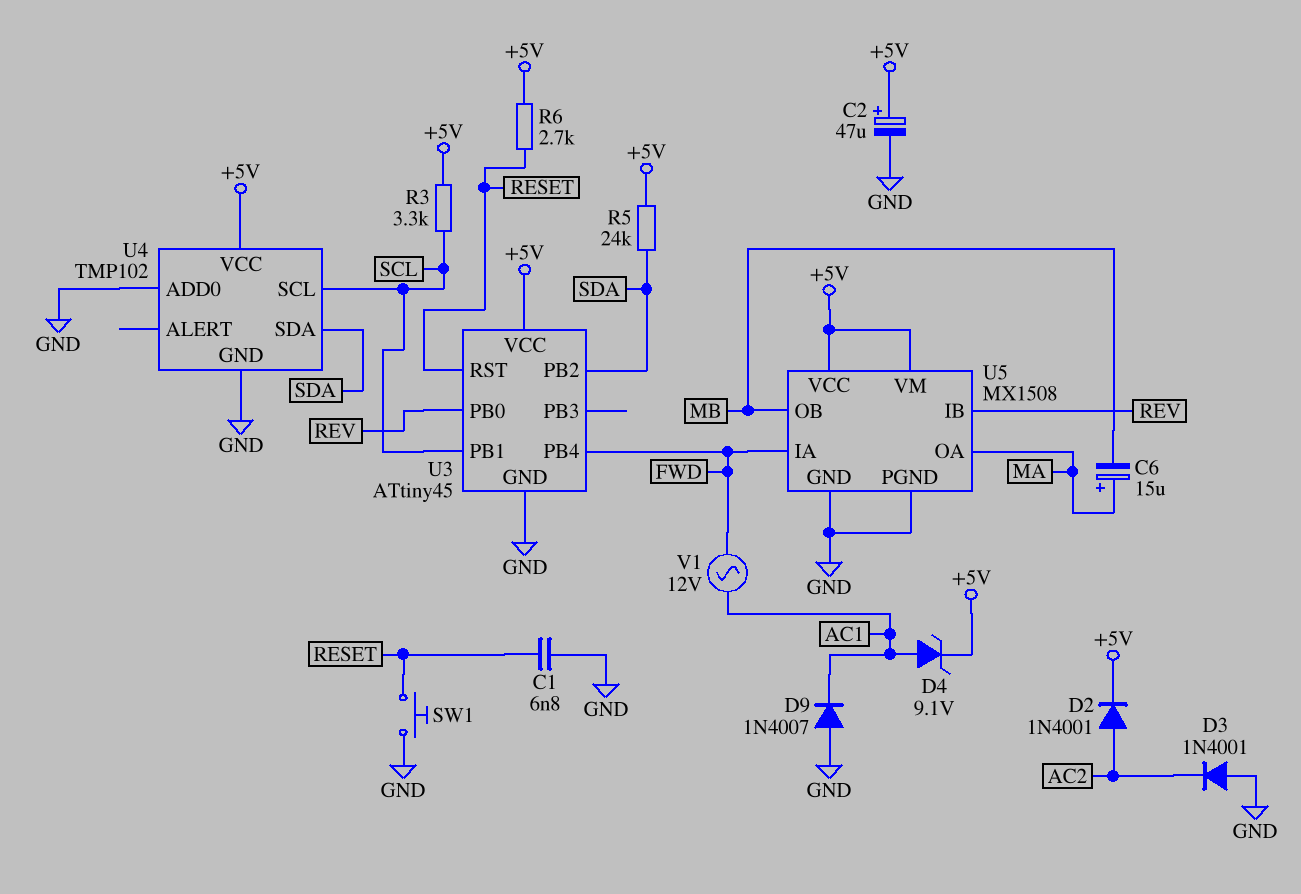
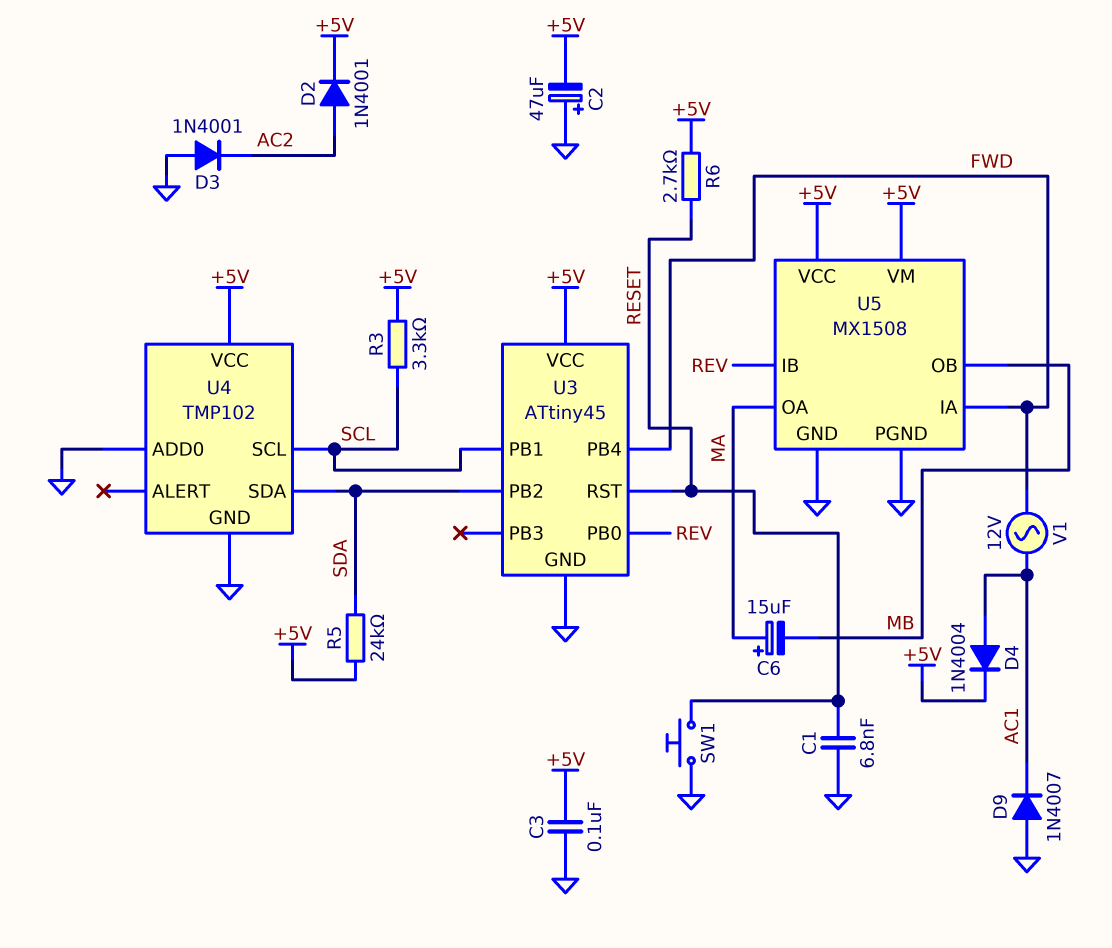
C2: 47uF (plus +5V, minus GND) -> 47uF (plus GND, minus +5V)
C3: none -> 100nF (+5V, GND)
D4: zener 9.1V (A AC1, K +5V) -> diode 1N4004 (A AC1, K +5V)

